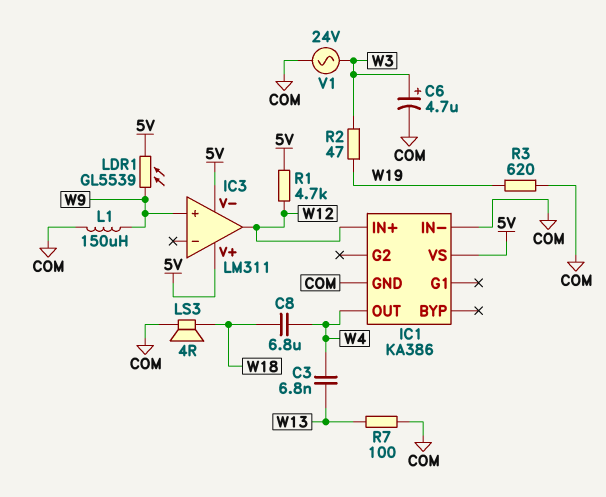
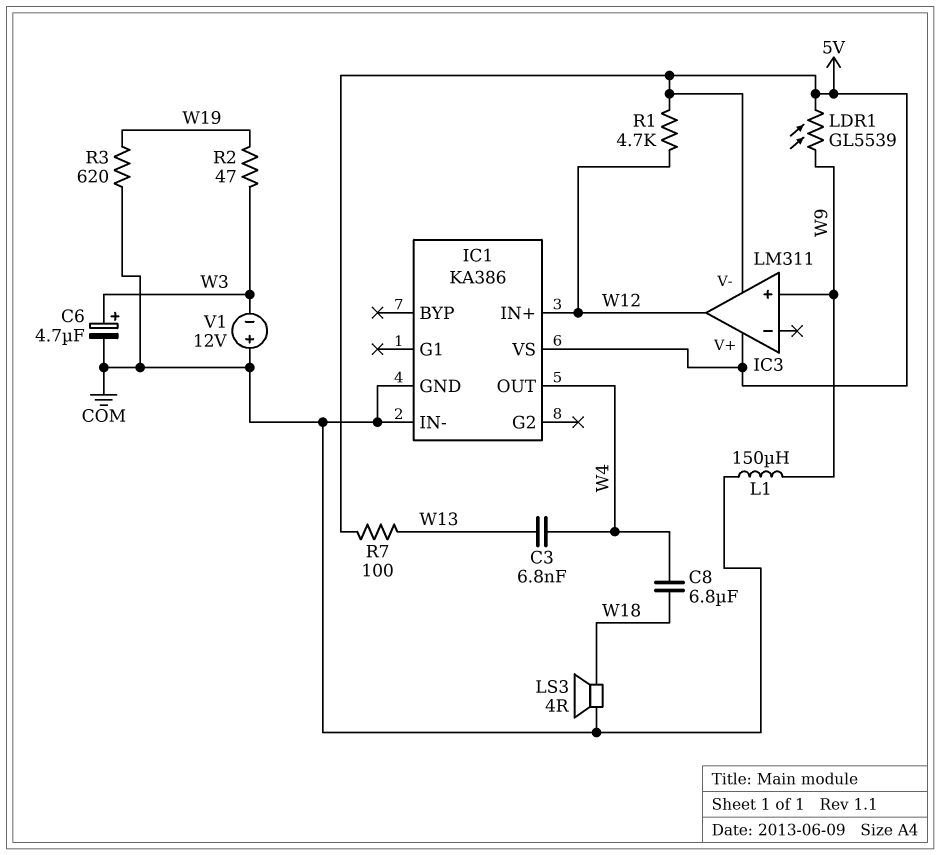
R7: 100 (COM, W13) -> 100 (5V, W13)
V1: AC 24V (COM, W3) -> 12V (plus COM, minus W3)

